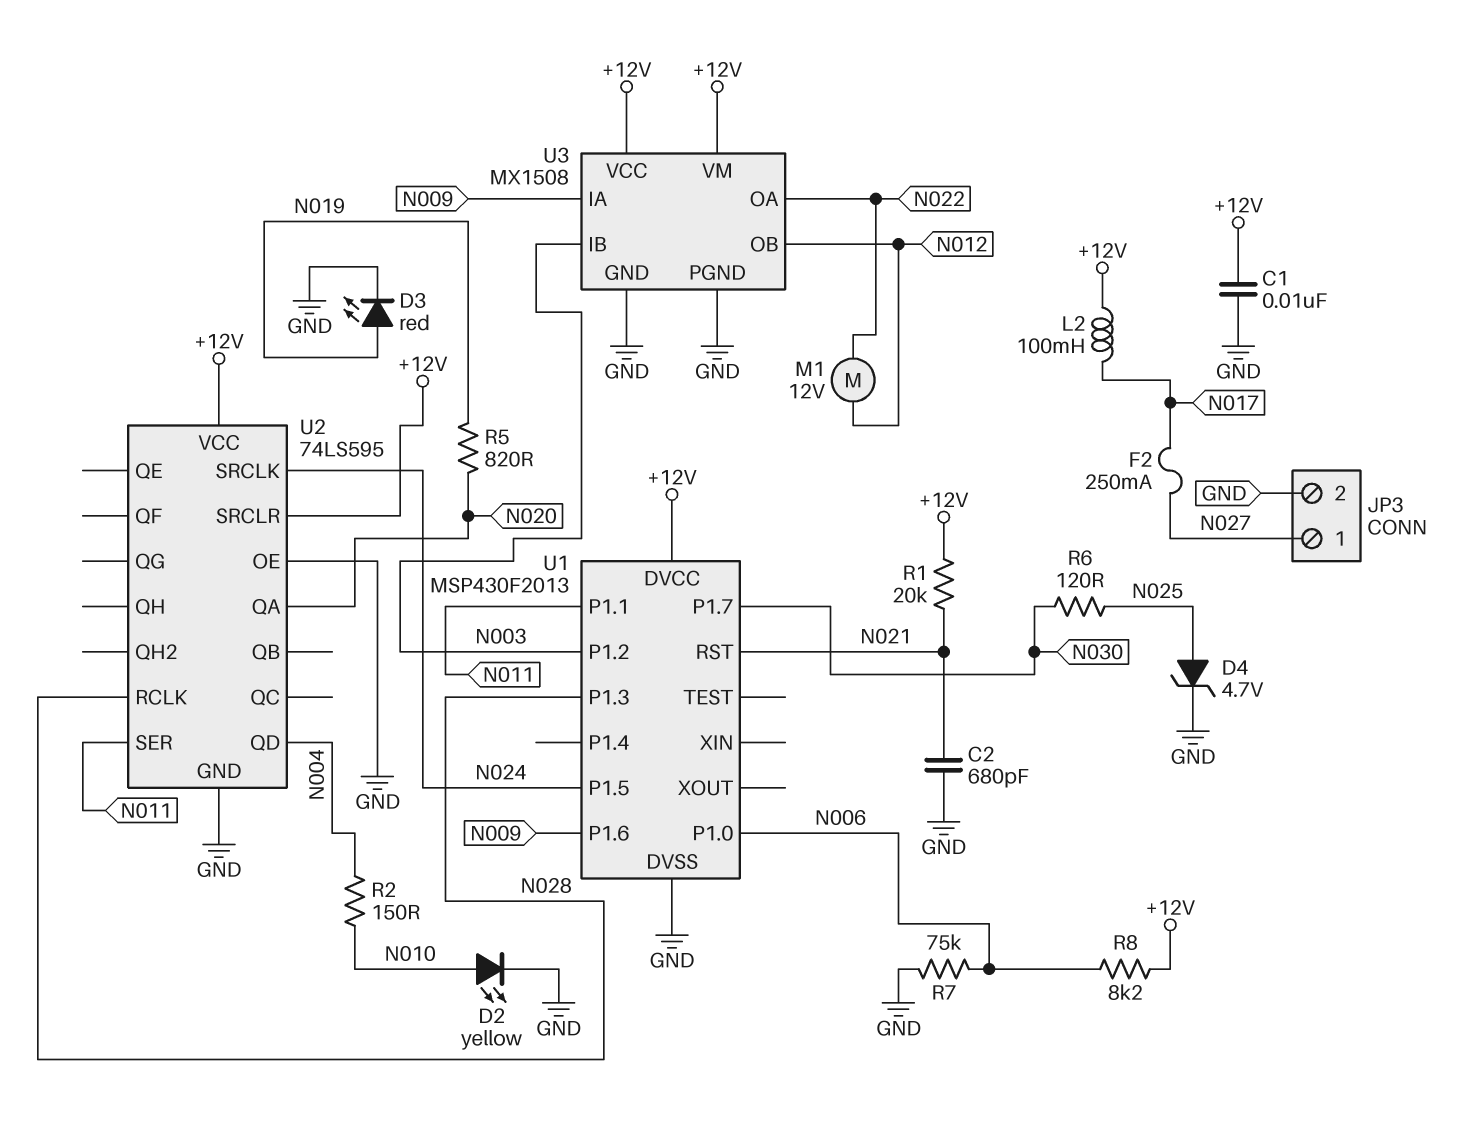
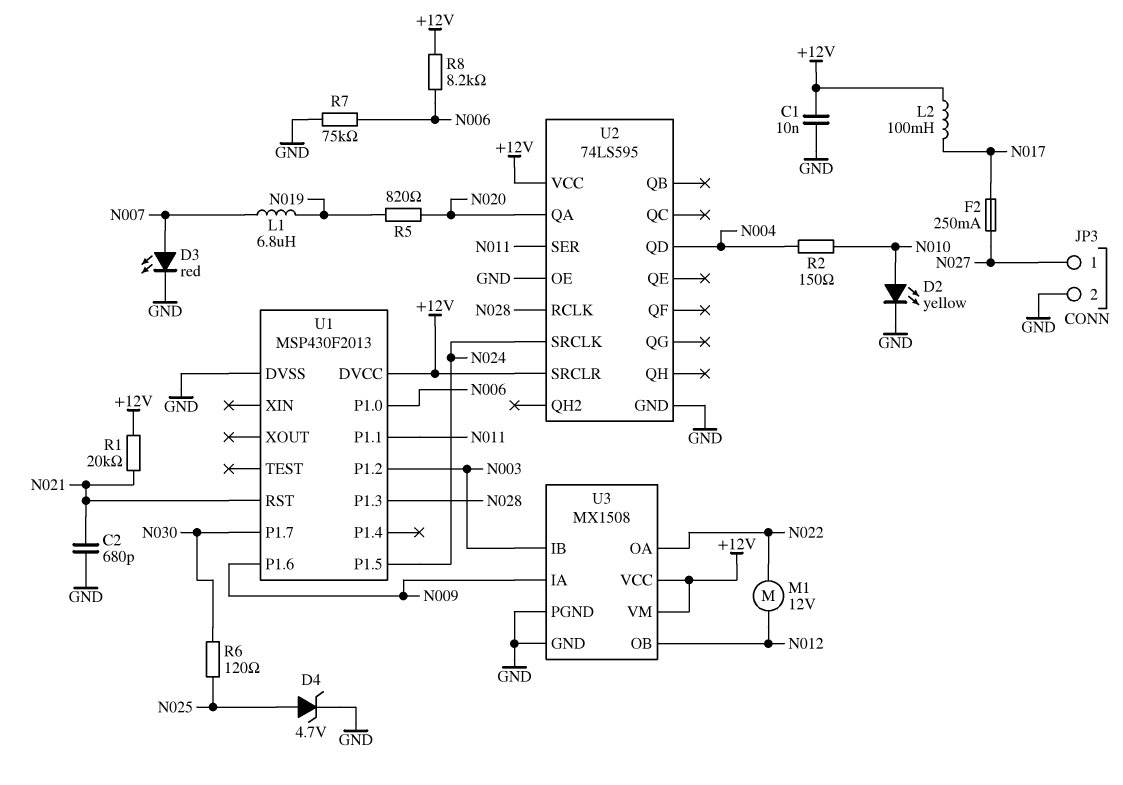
D3: LED red (A N019, K GND) -> LED red (A N007, K GND)
L1: none -> 6.8uH (N007, N019)

